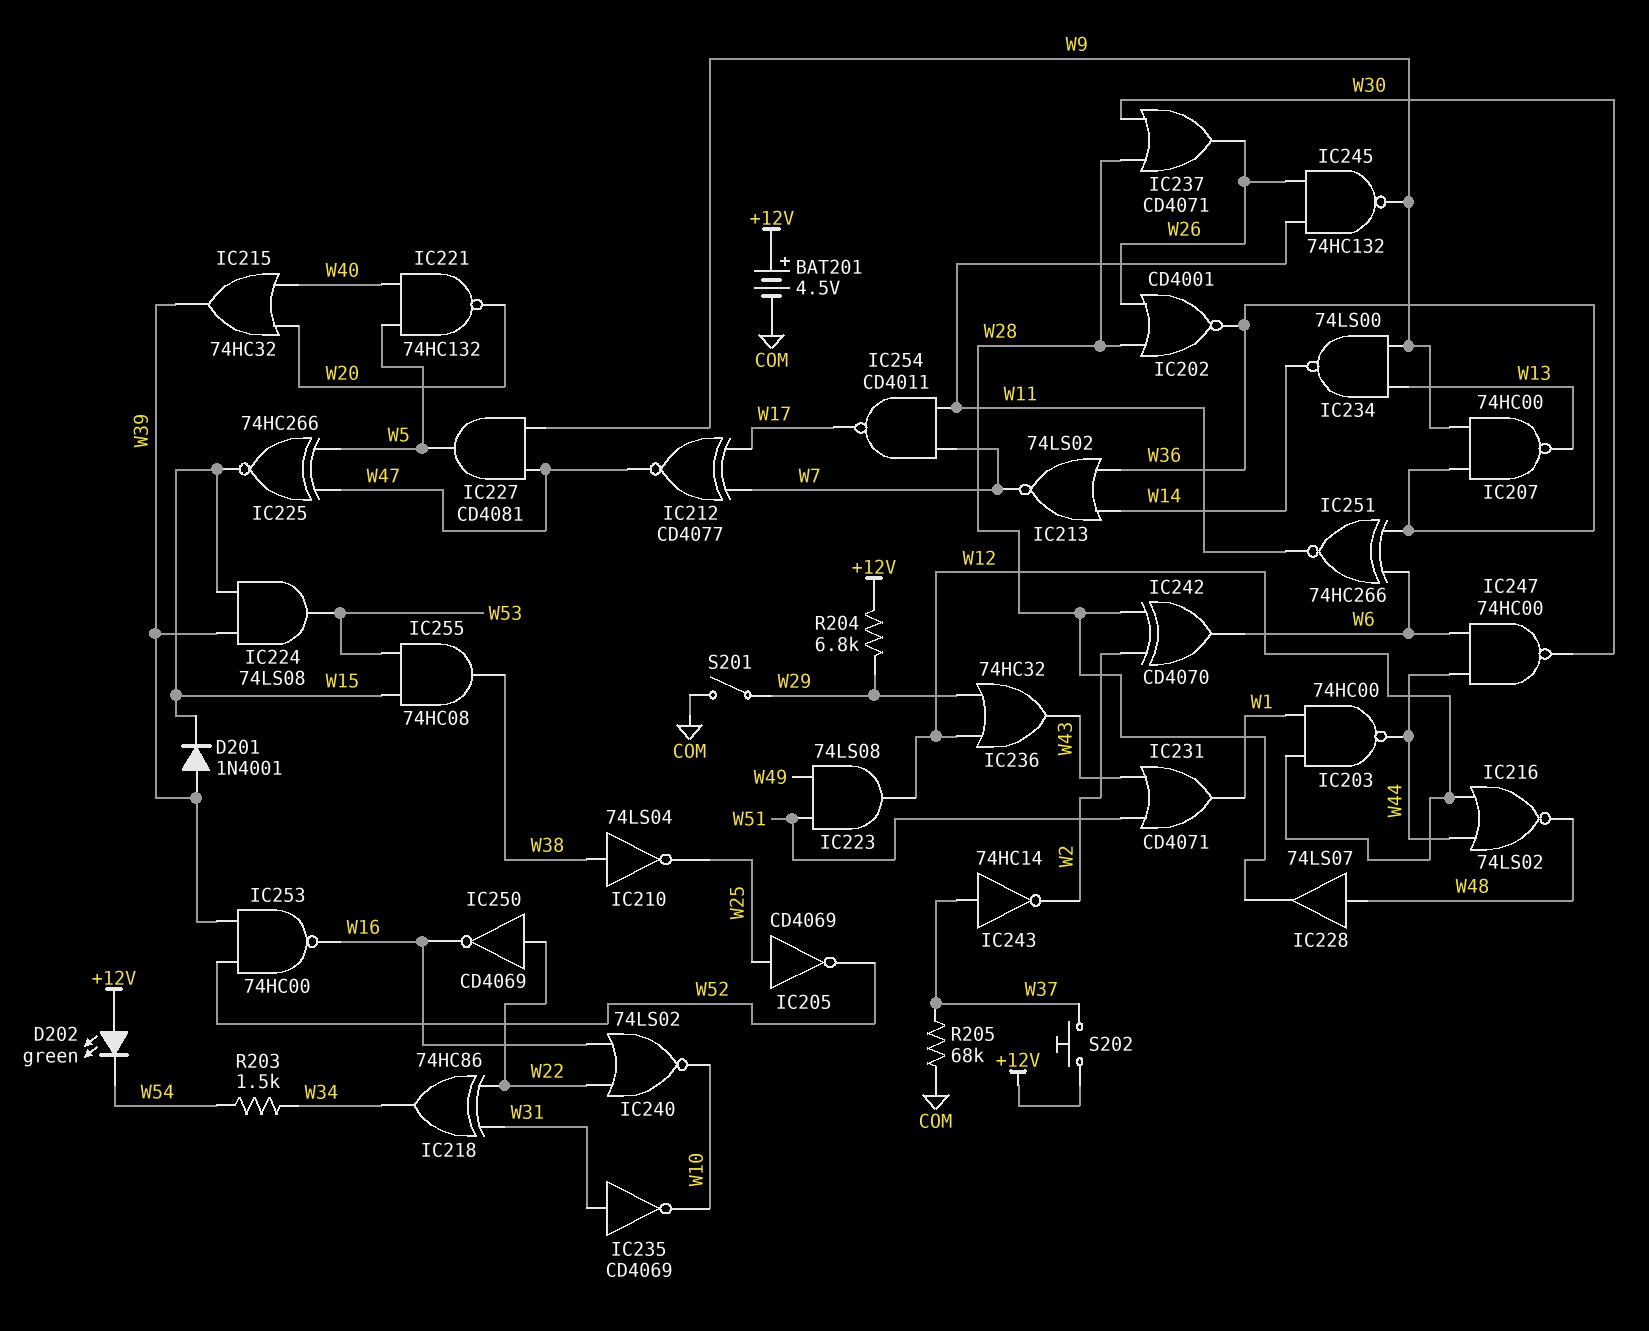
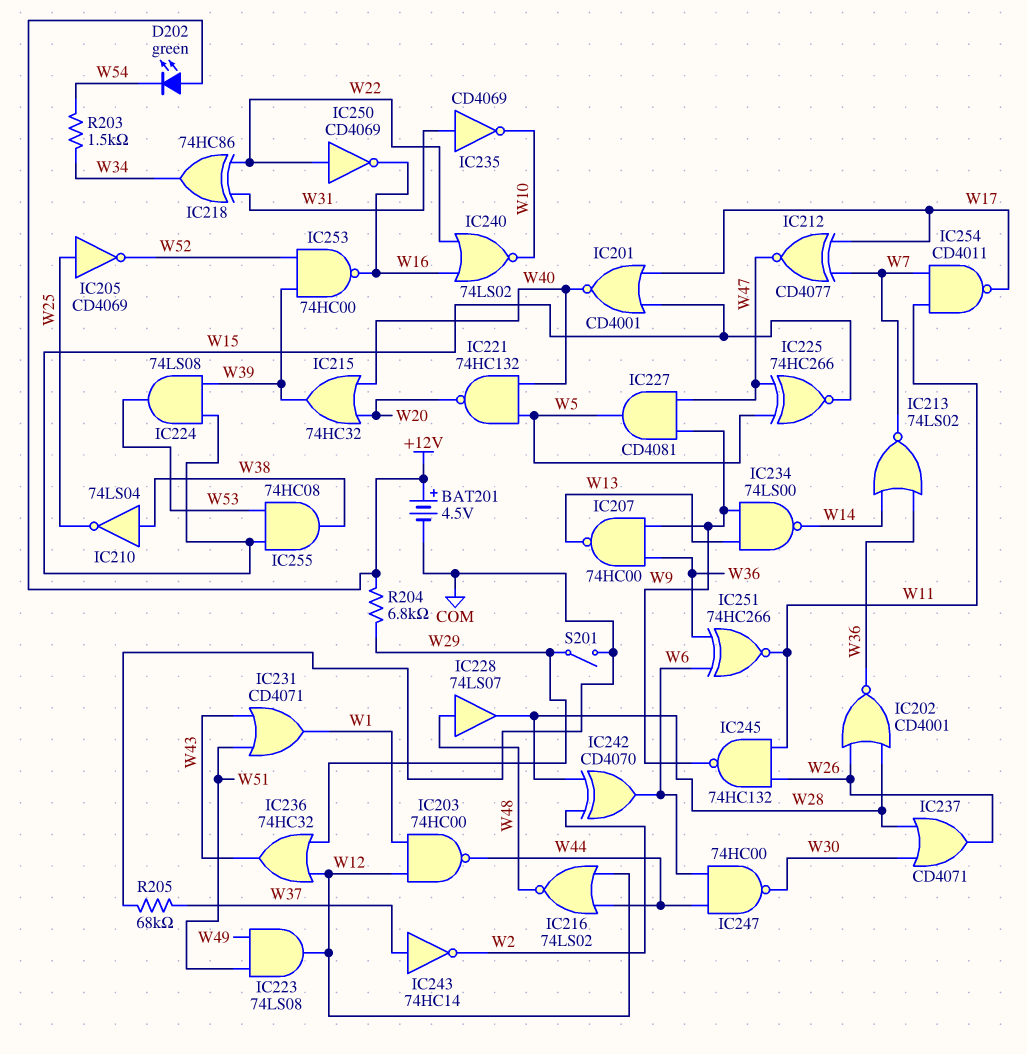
D201: diode 1N4001 (A W39, K W15) -> none
IC201: none -> NOR CD4001 (in W15, in W17, out W40)
S202: button (+12V, W37) -> none

